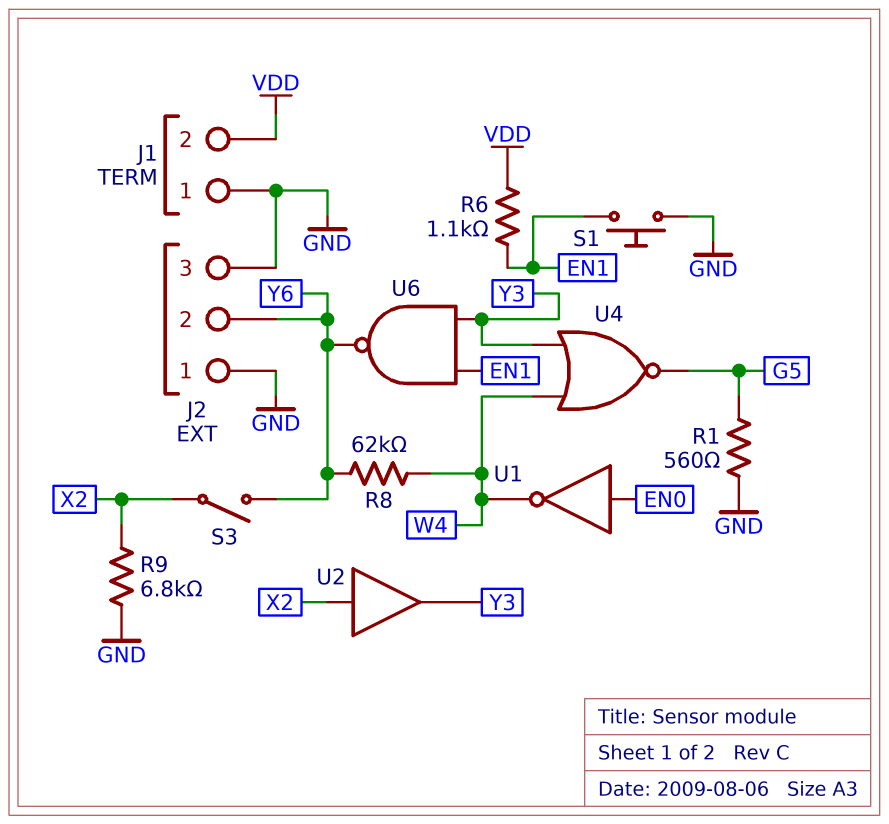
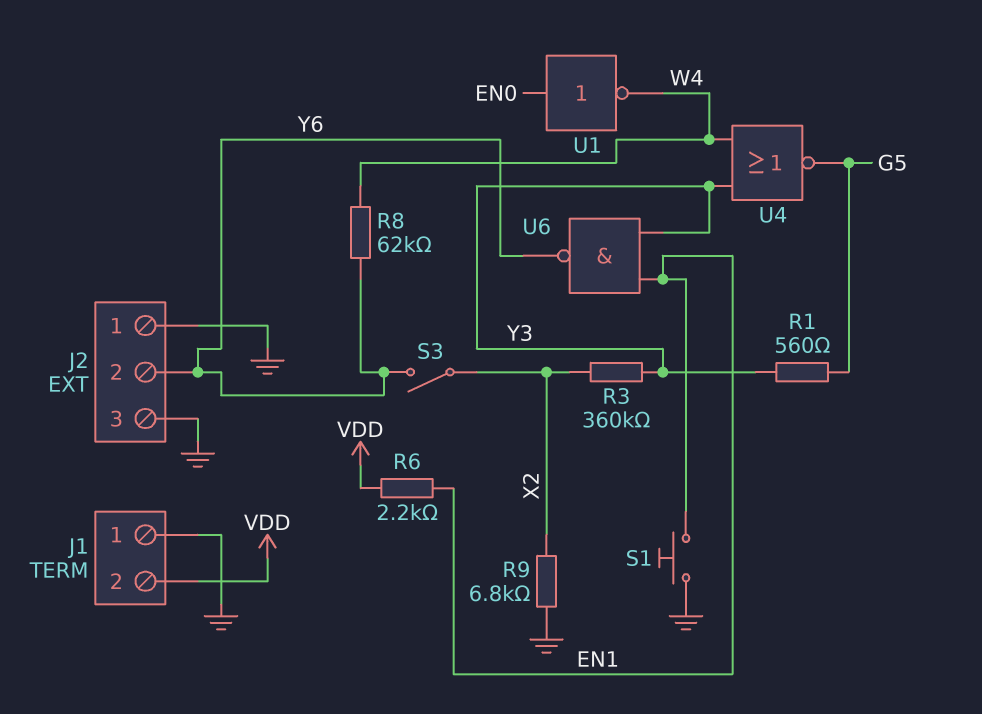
R1: 560 (G5, GND) -> 560 (G5, Y3)
R3: none -> 360k (X2, Y3)
R6: 1.1k (EN1, VDD) -> 2.2k (EN1, VDD)
U2: buffer (in X2, out Y3) -> none

